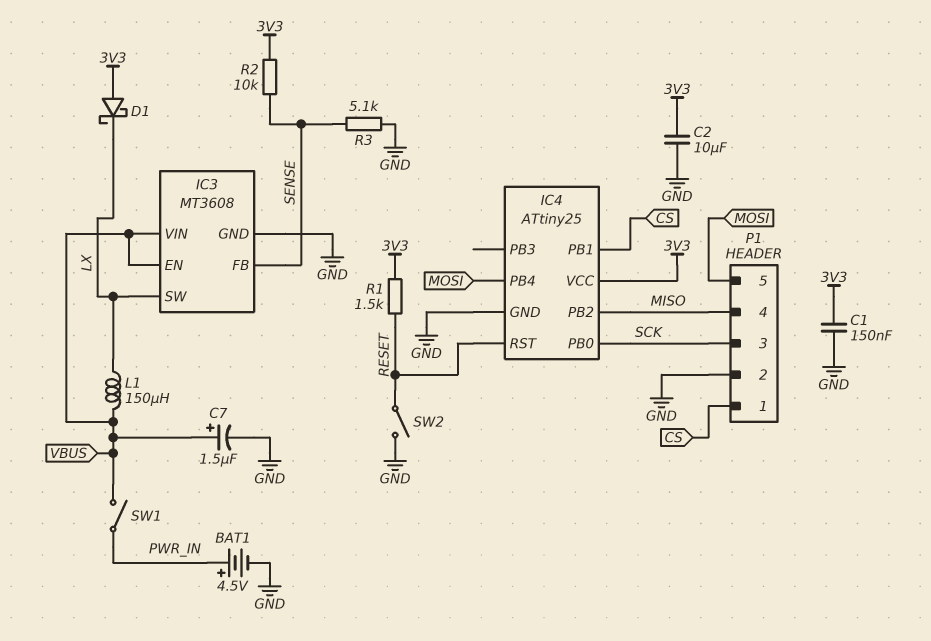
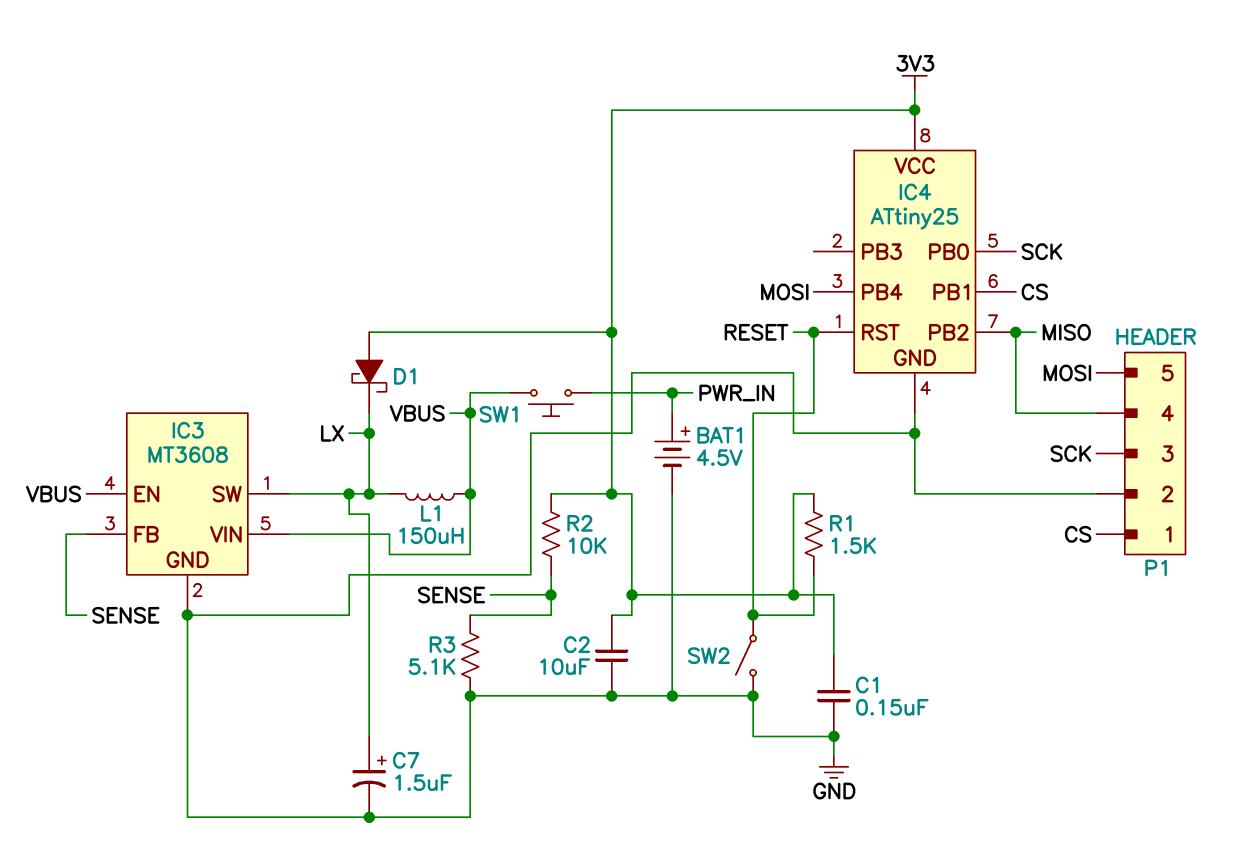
C7: 1.5uF (plus VBUS, minus GND) -> 1.5uF (plus LX, minus GND)
SW1: switch (PWR_IN, VBUS) -> button (PWR_IN, VBUS)

